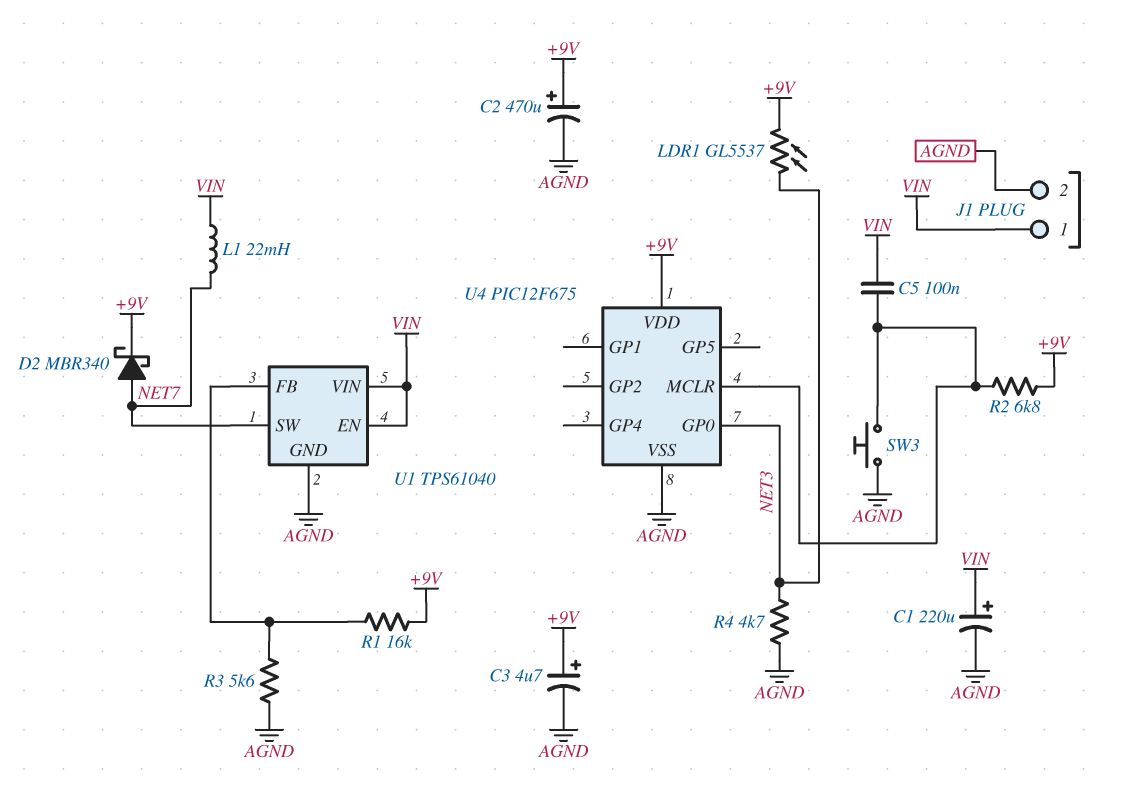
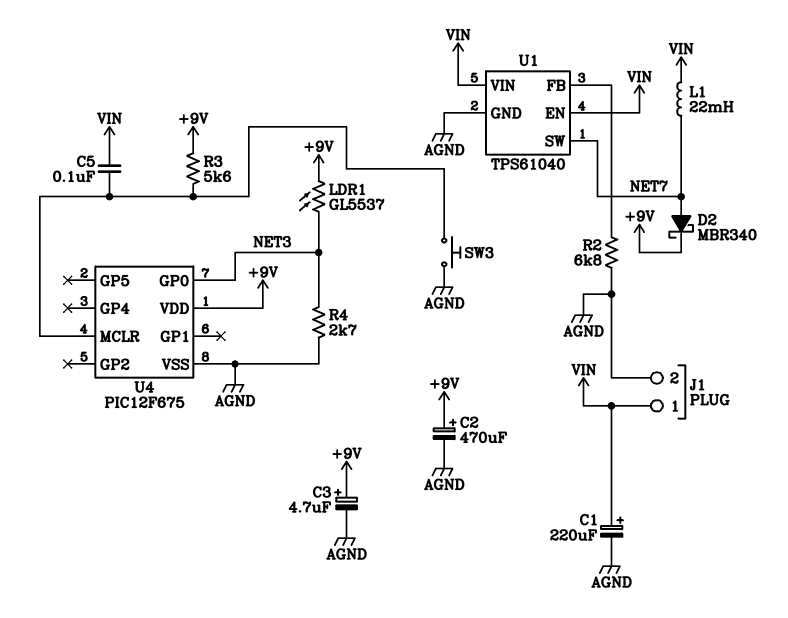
R1: 16k (+9V, U1/FB) -> none
R2: 6.8k (+9V, U4/MCLR) -> 6.8k (AGND, U1/FB)
R3: 5.6k (AGND, U1/FB) -> 5.6k (+9V, U4/MCLR)
R4: 4.7k (AGND, NET3) -> 2.7k (AGND, NET3)

